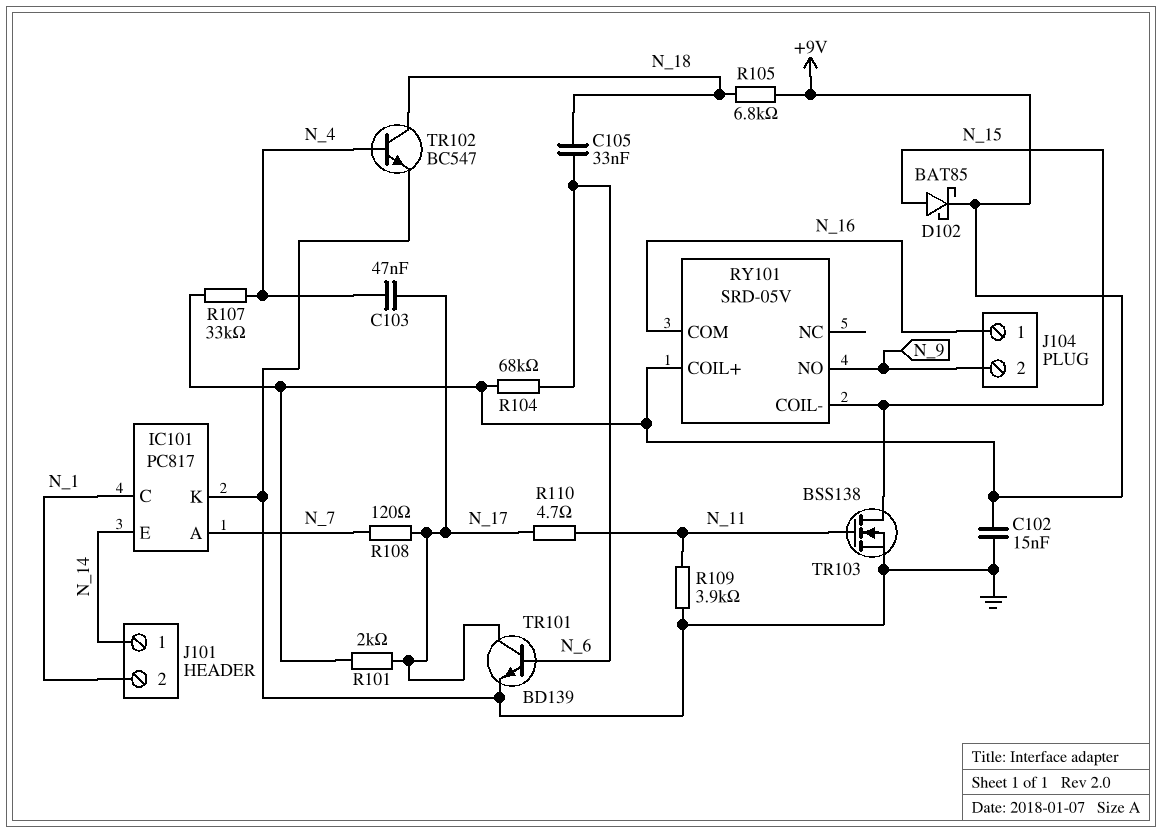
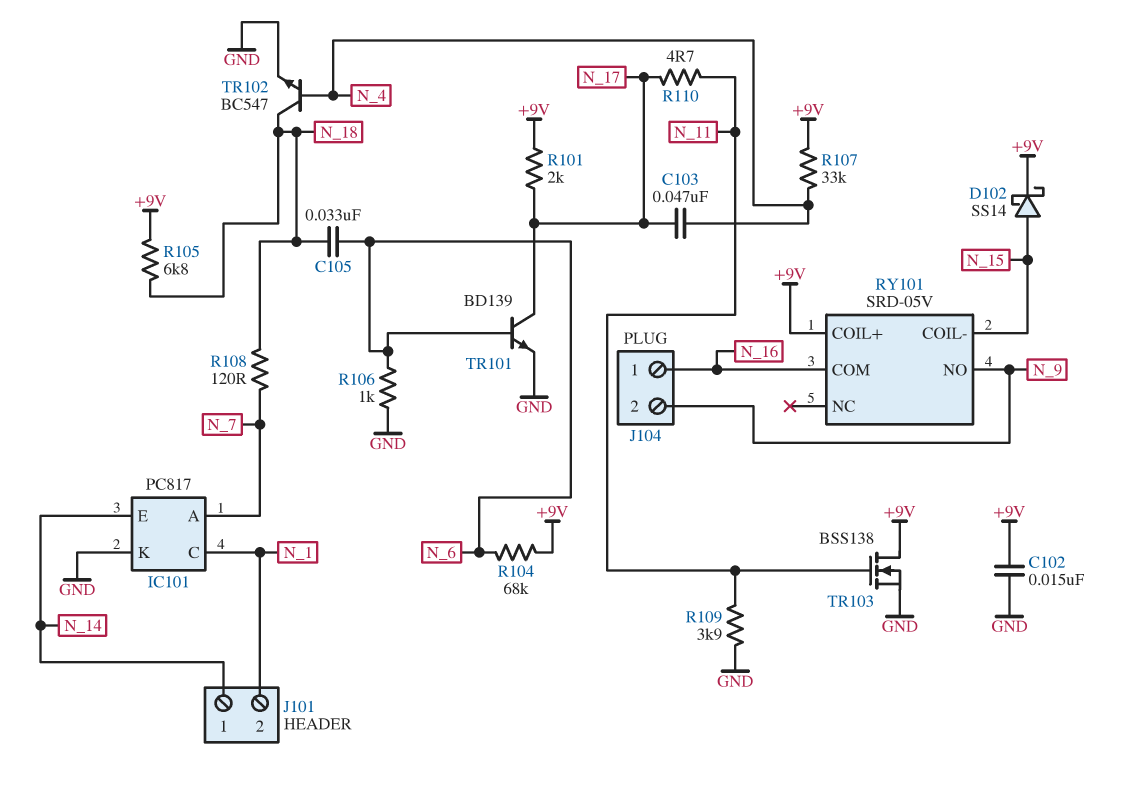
D102: schottky BAT85 (A N_15, K +9V) -> schottky SS14 (A N_15, K +9V)
R106: none -> 1k (GND, N_6)
R108: 120 (N_7, N_17) -> 120 (N_7, N_18)
TR103: NMOS BSS138 (G N_11, D N_15, S GND) -> NMOS BSS138 (G N_11, D +9V, S GND)

